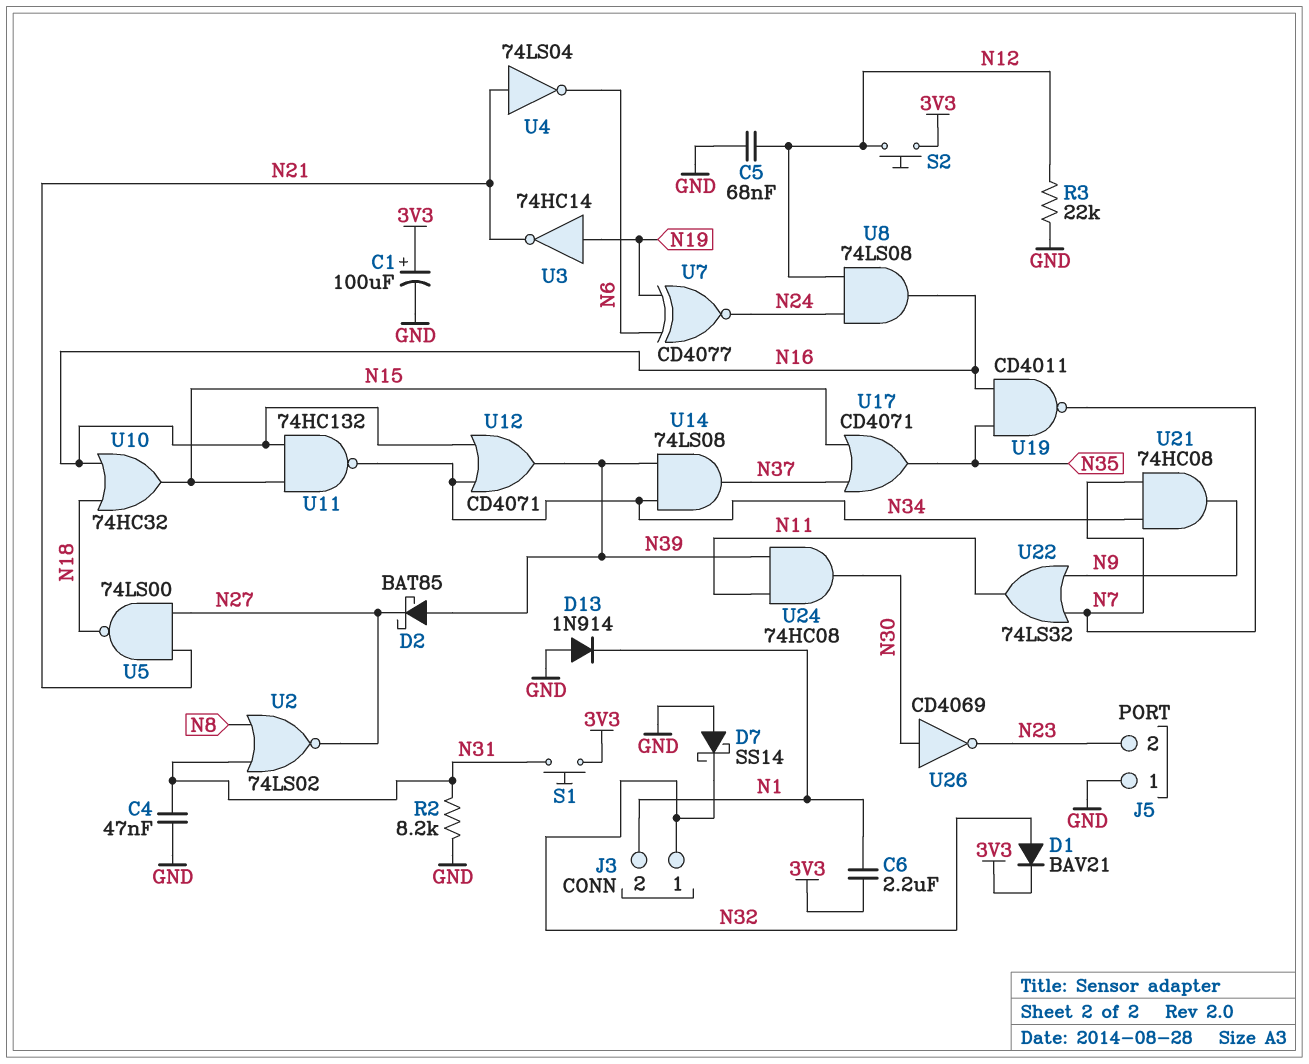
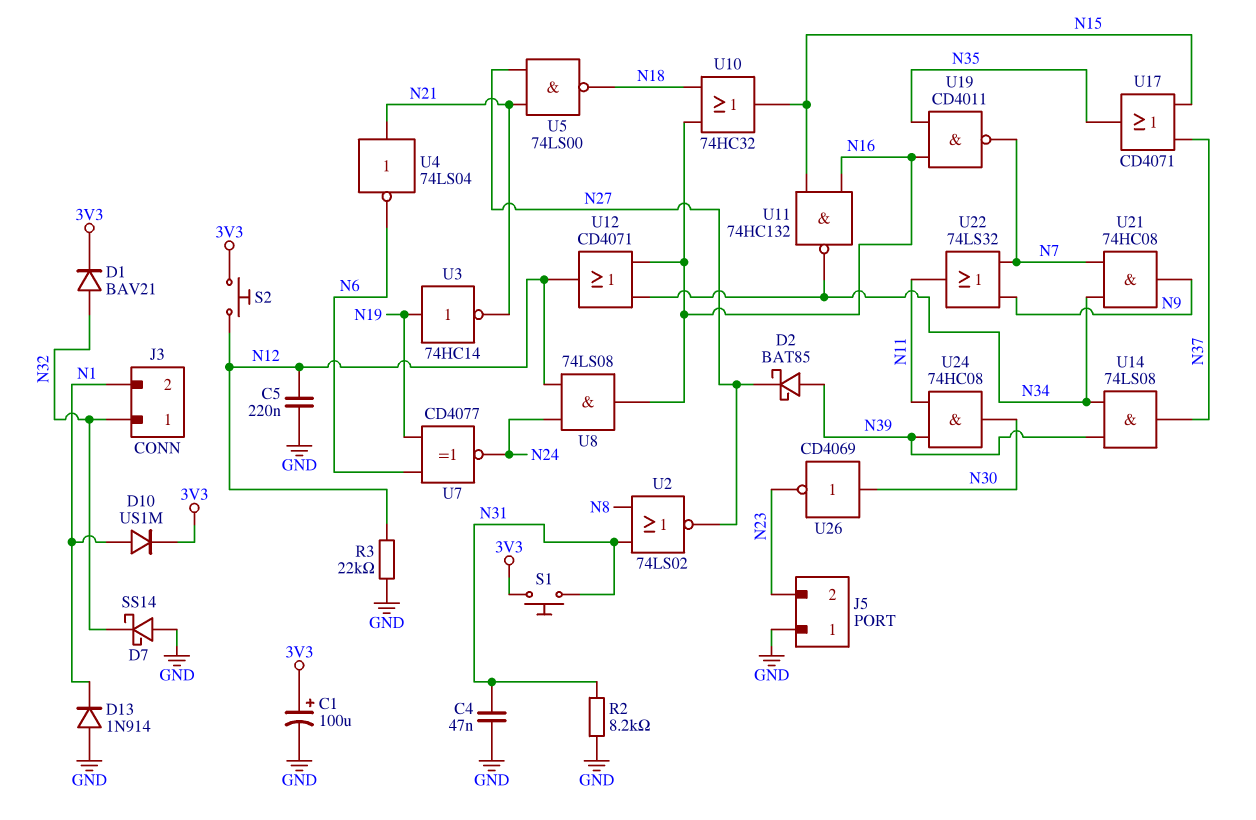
C5: 68nF (GND, N12) -> 220nF (GND, N12)
C6: 2.2uF (3V3, N1) -> none
D10: none -> diode US1M (A N1, K 3V3)
U12: OR CD4071 (in N16, in N34, out N39) -> OR CD4071 (in N16, in N34, out N12)

